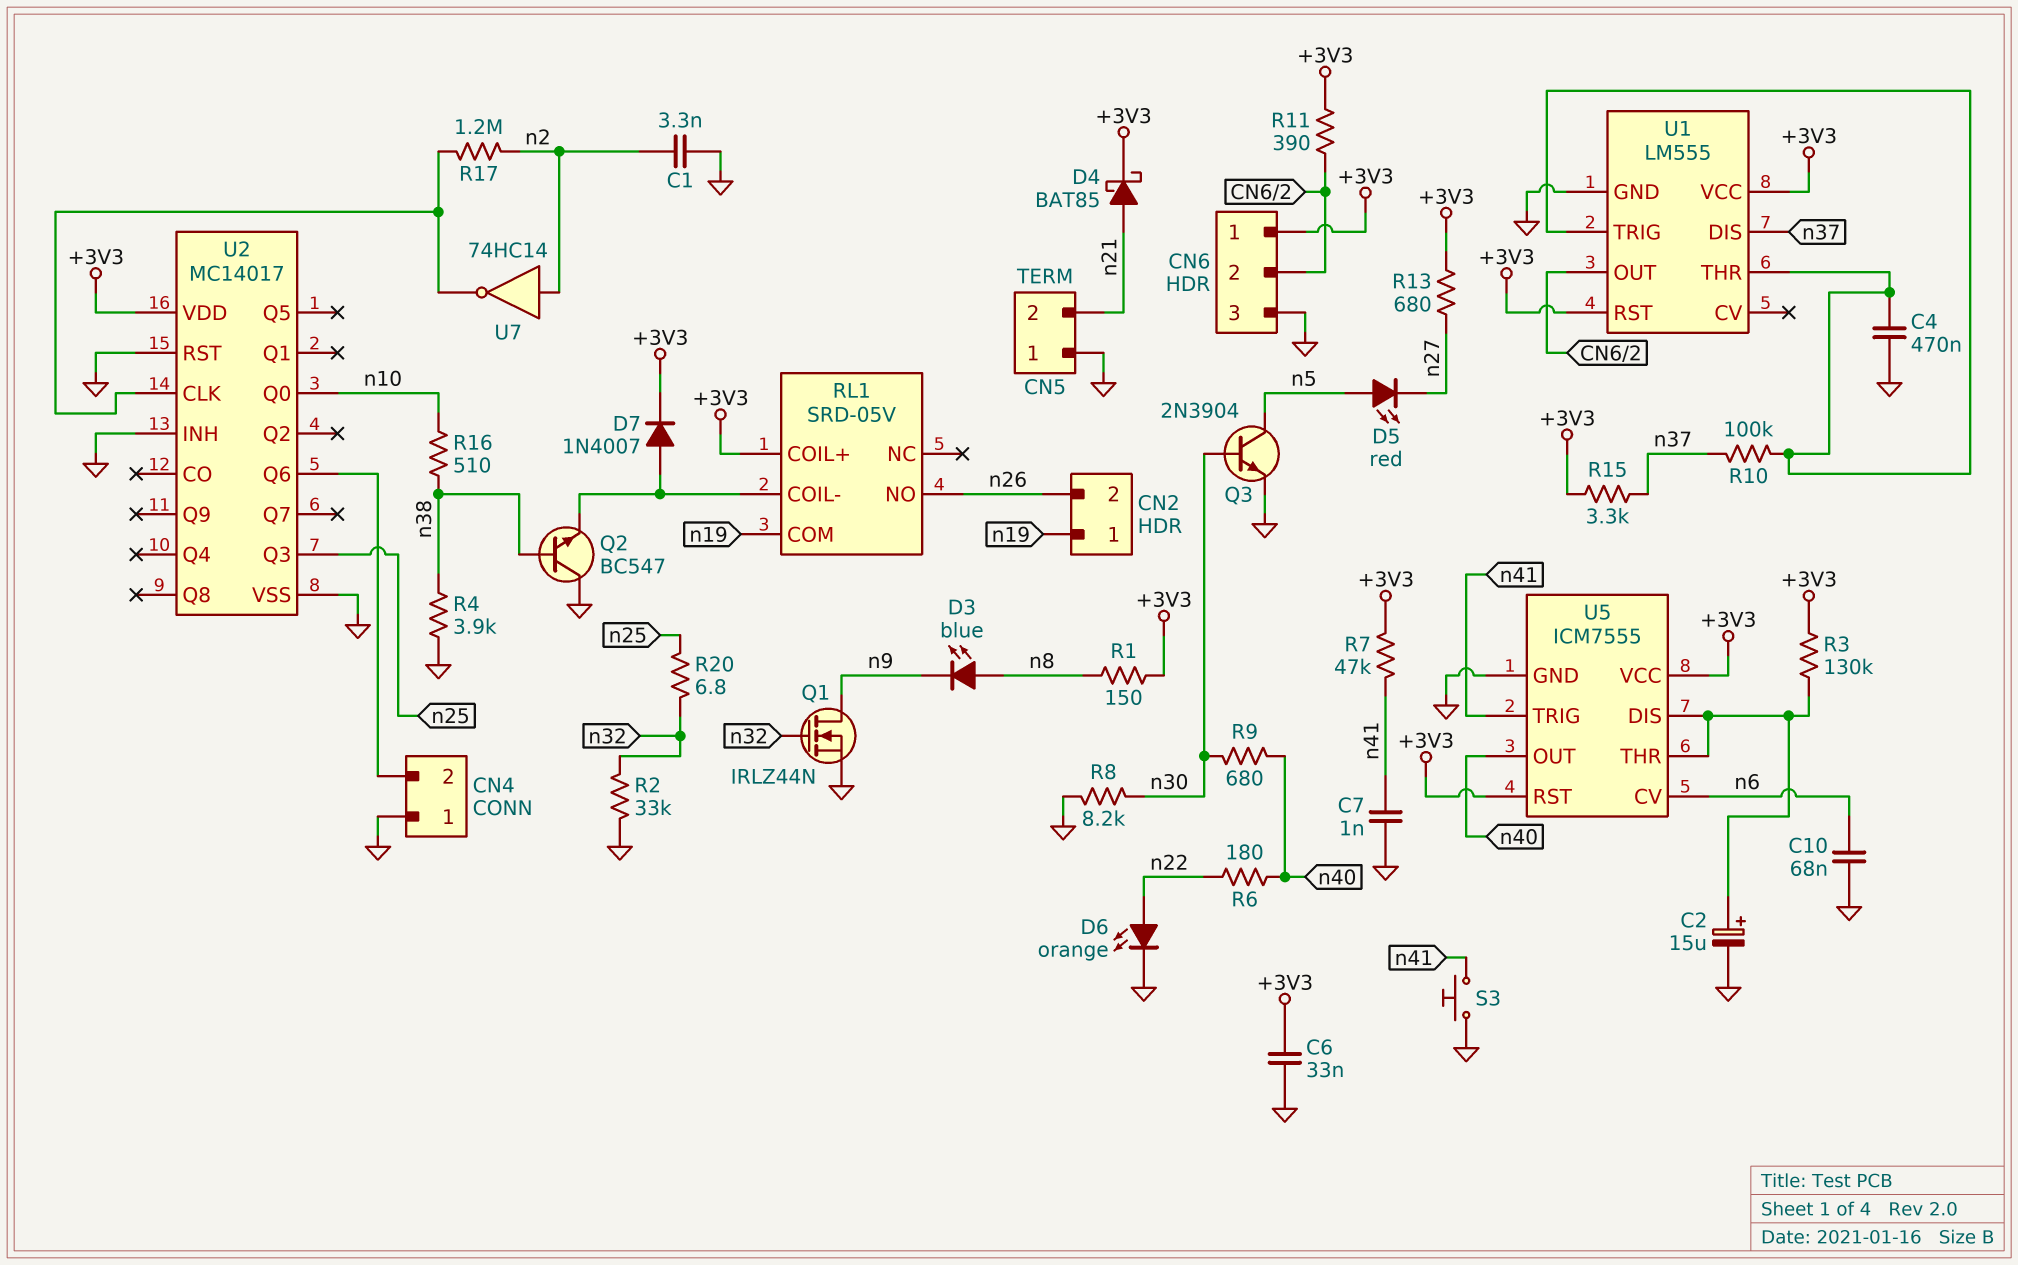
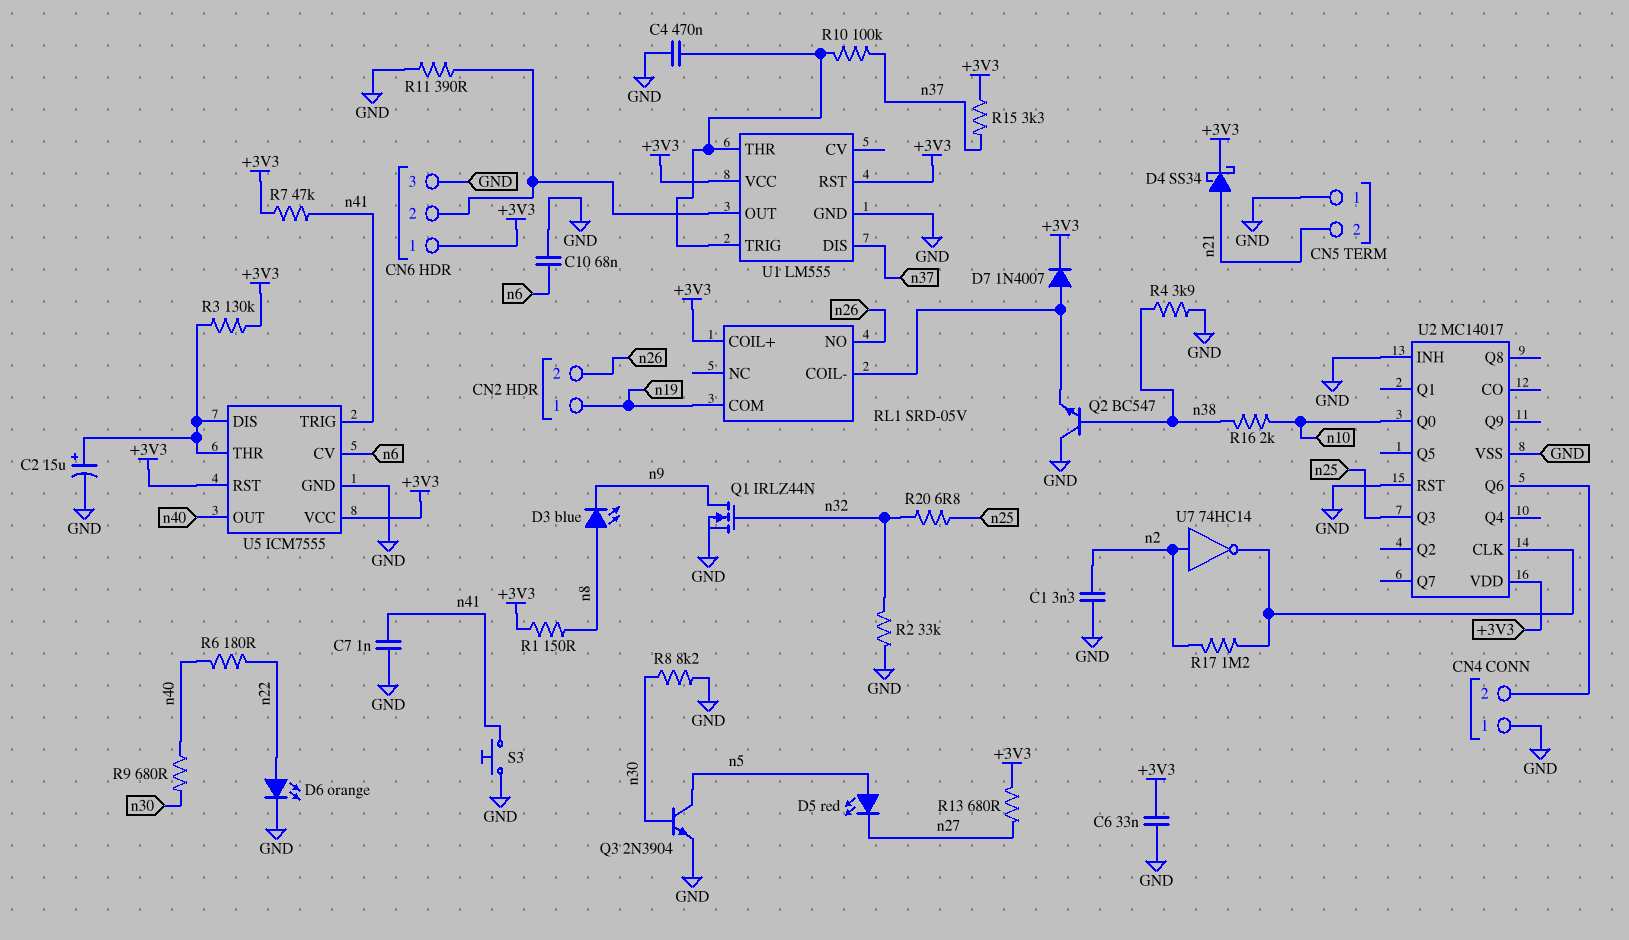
D4: schottky BAT85 (A n21, K +3V3) -> schottky SS34 (A n21, K +3V3)
R11: 390 (+3V3, CN6/2) -> 390 (CN6/2, GND)
R16: 510 (n10, n38) -> 2k (n10, n38)

